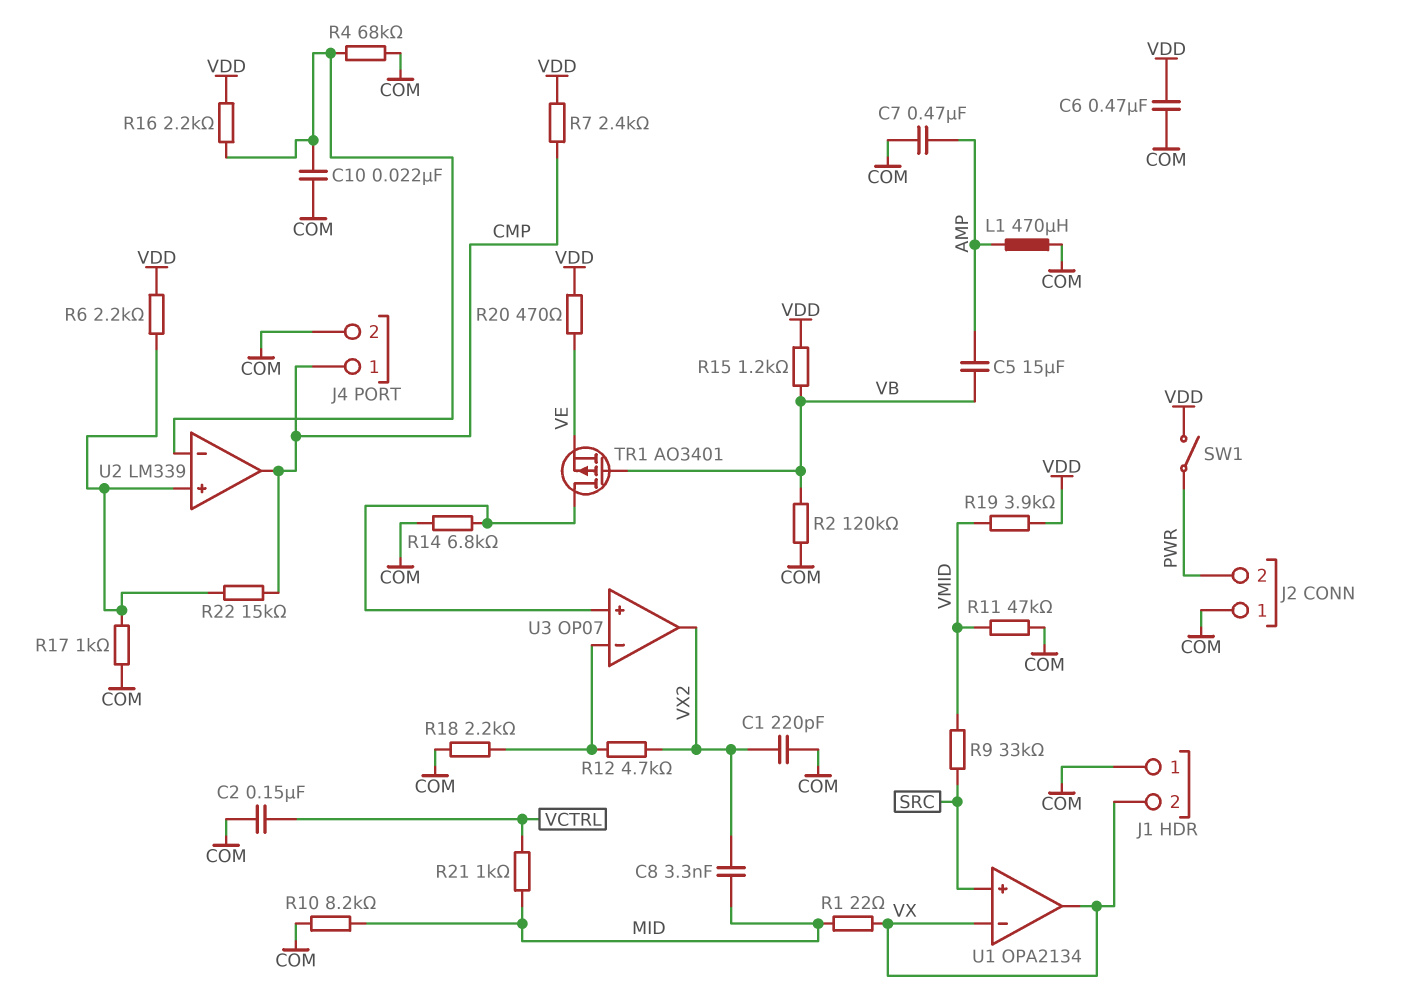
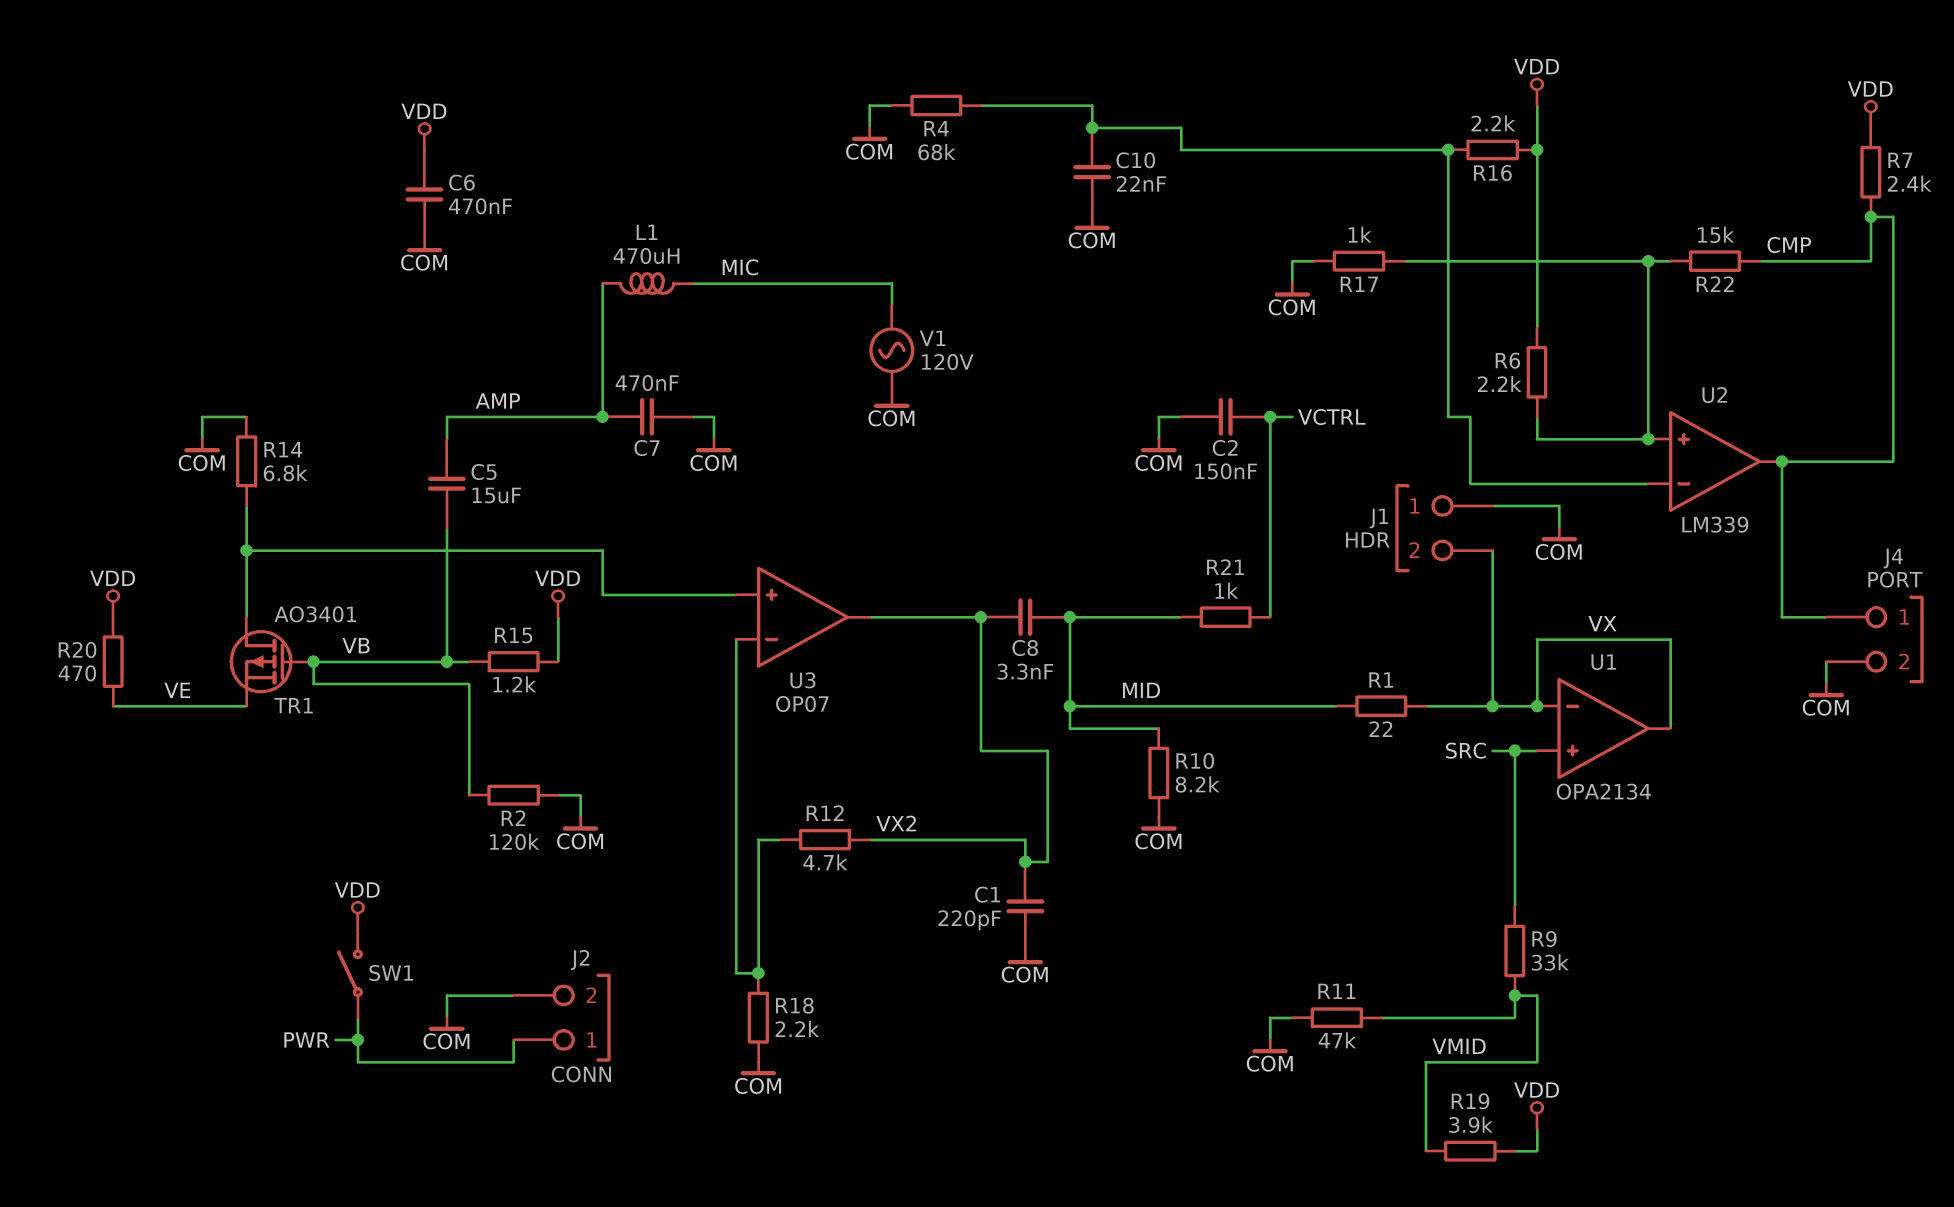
J2 pin 1: COM -> PWR
J2 pin 2: PWR -> COM
L1: 470uH (AMP, COM) -> 470uH (AMP, MIC)
V1: none -> AC 120V (COM, MIC)

